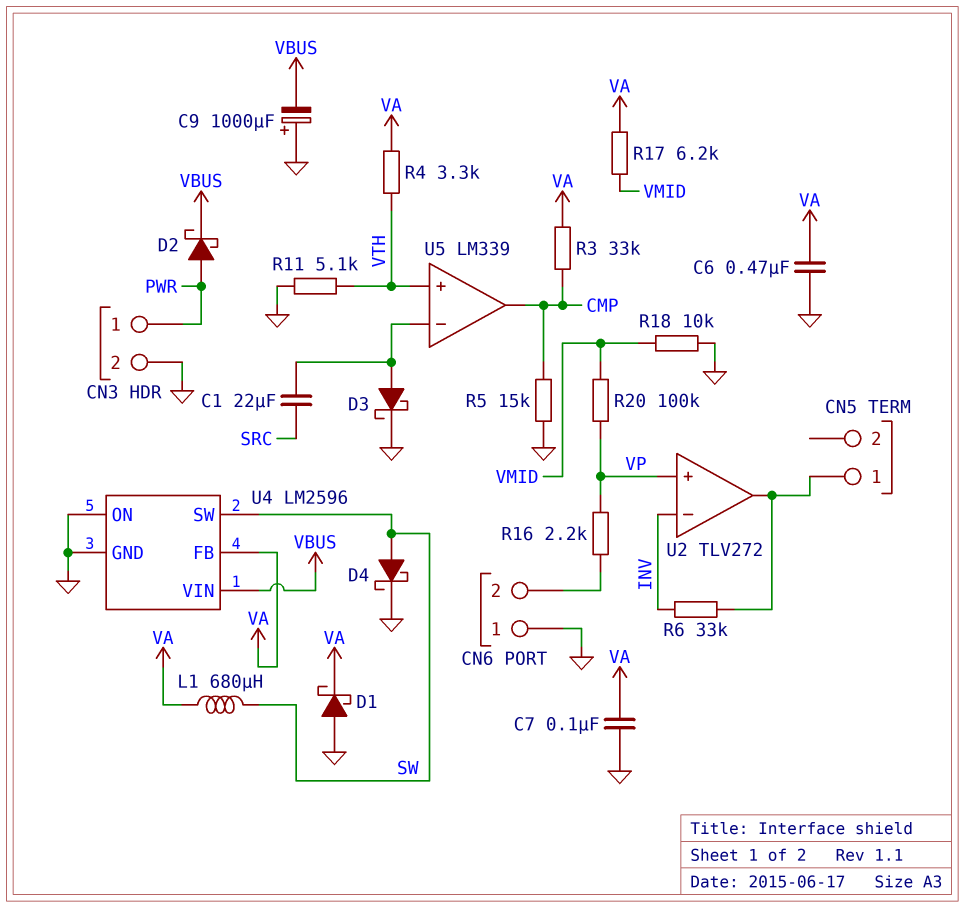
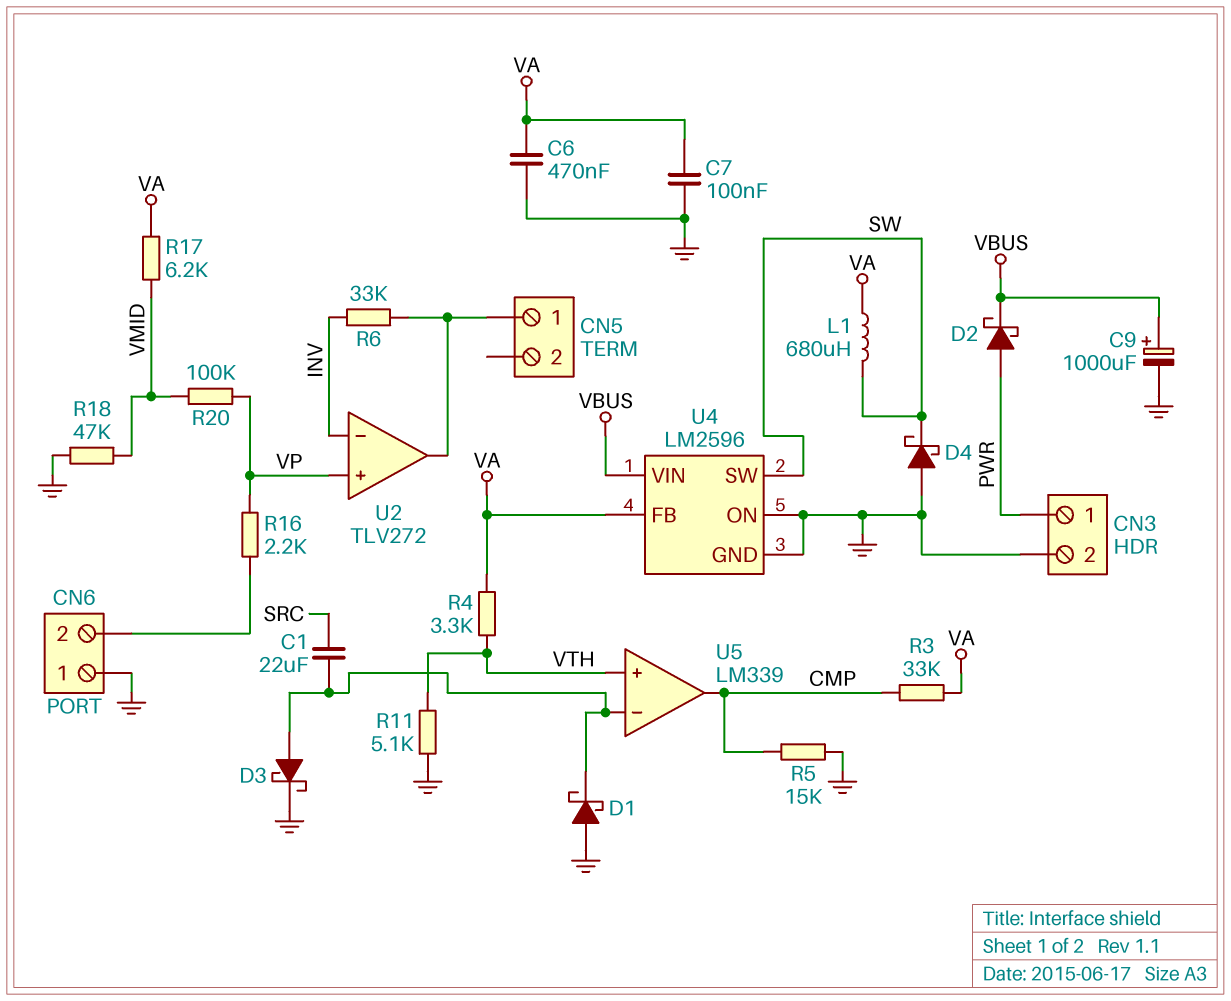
C9: 1000uF (plus GND, minus VBUS) -> 1000uF (plus VBUS, minus GND)
D1: schottky (A GND, K VA) -> schottky (A GND, K U5/in-)
D4: schottky (A SW, K GND) -> schottky (A GND, K SW)
R18: 10k (GND, VMID) -> 47k (GND, VMID)

